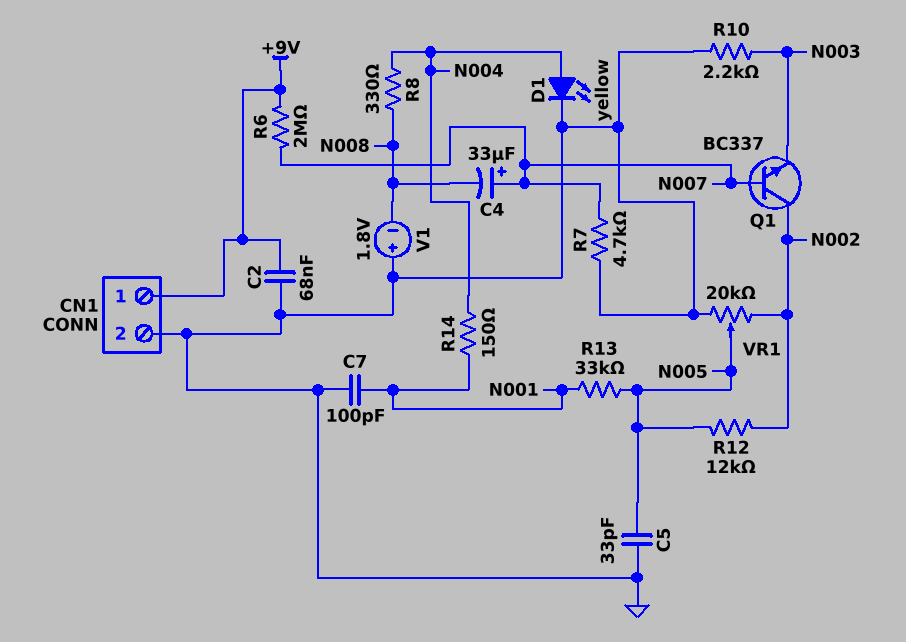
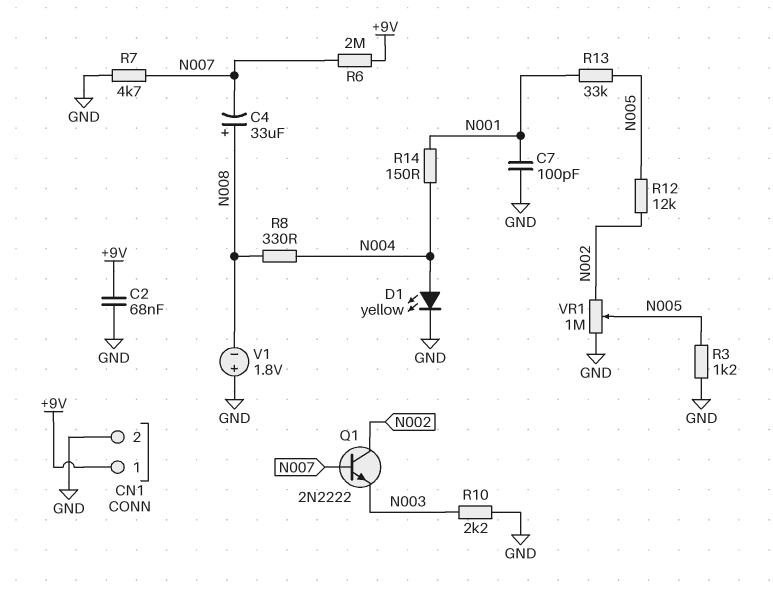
C4: 33uF (plus N007, minus N008) -> 33uF (plus N008, minus N007)
C5: 33pF (GND, N005) -> none
Q1: NPN BC337 (B N007, C N002, E N003) -> NPN 2N2222 (B N007, C N002, E N003)
R3: none -> 1.2k (GND, N005)
VR1: 20k (GND, N002, wiper N005) -> 1M (GND, N002, wiper N005)

